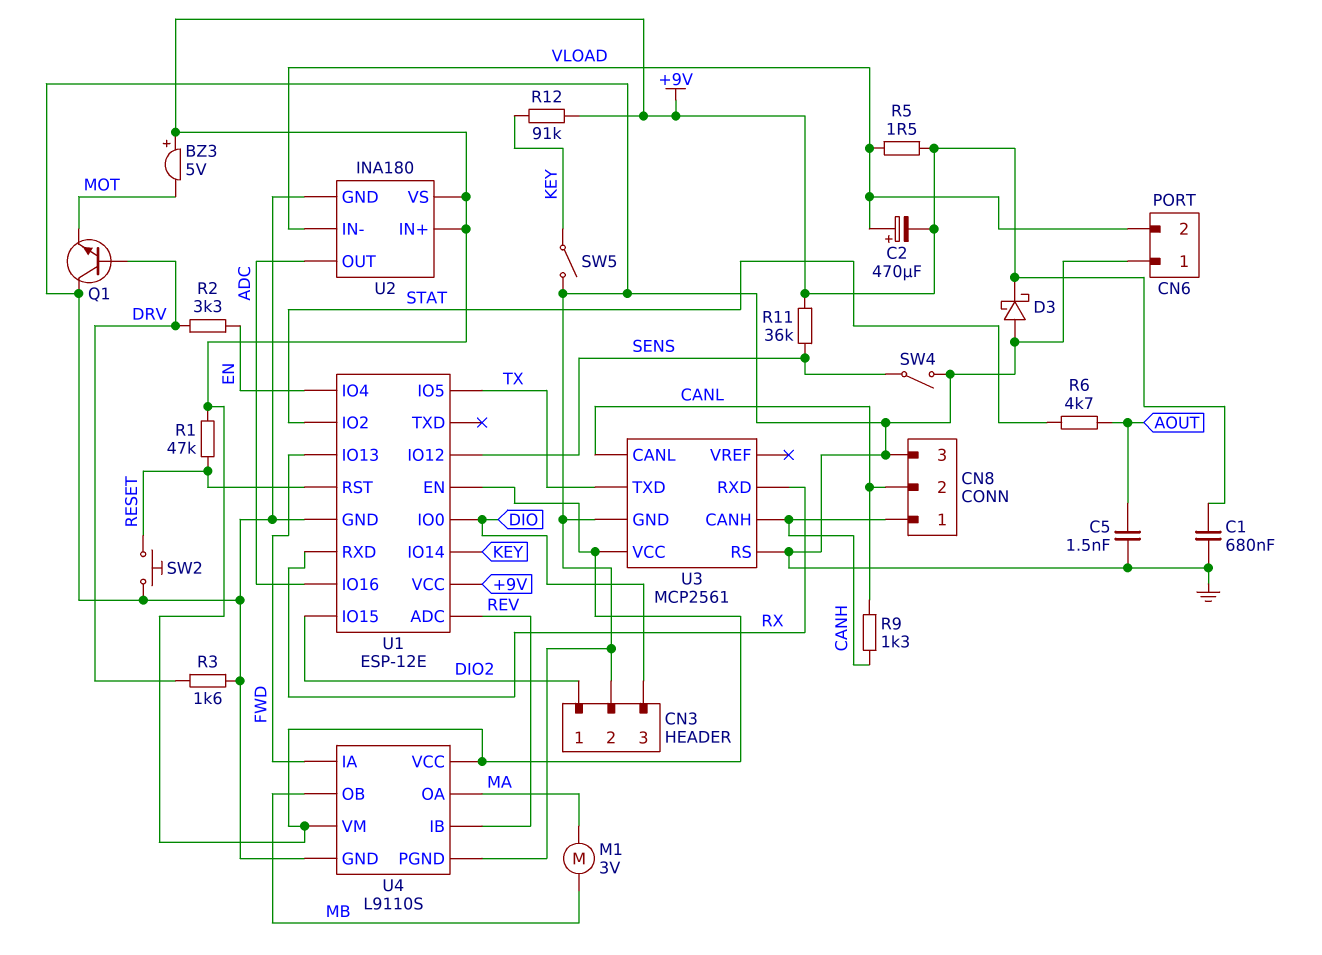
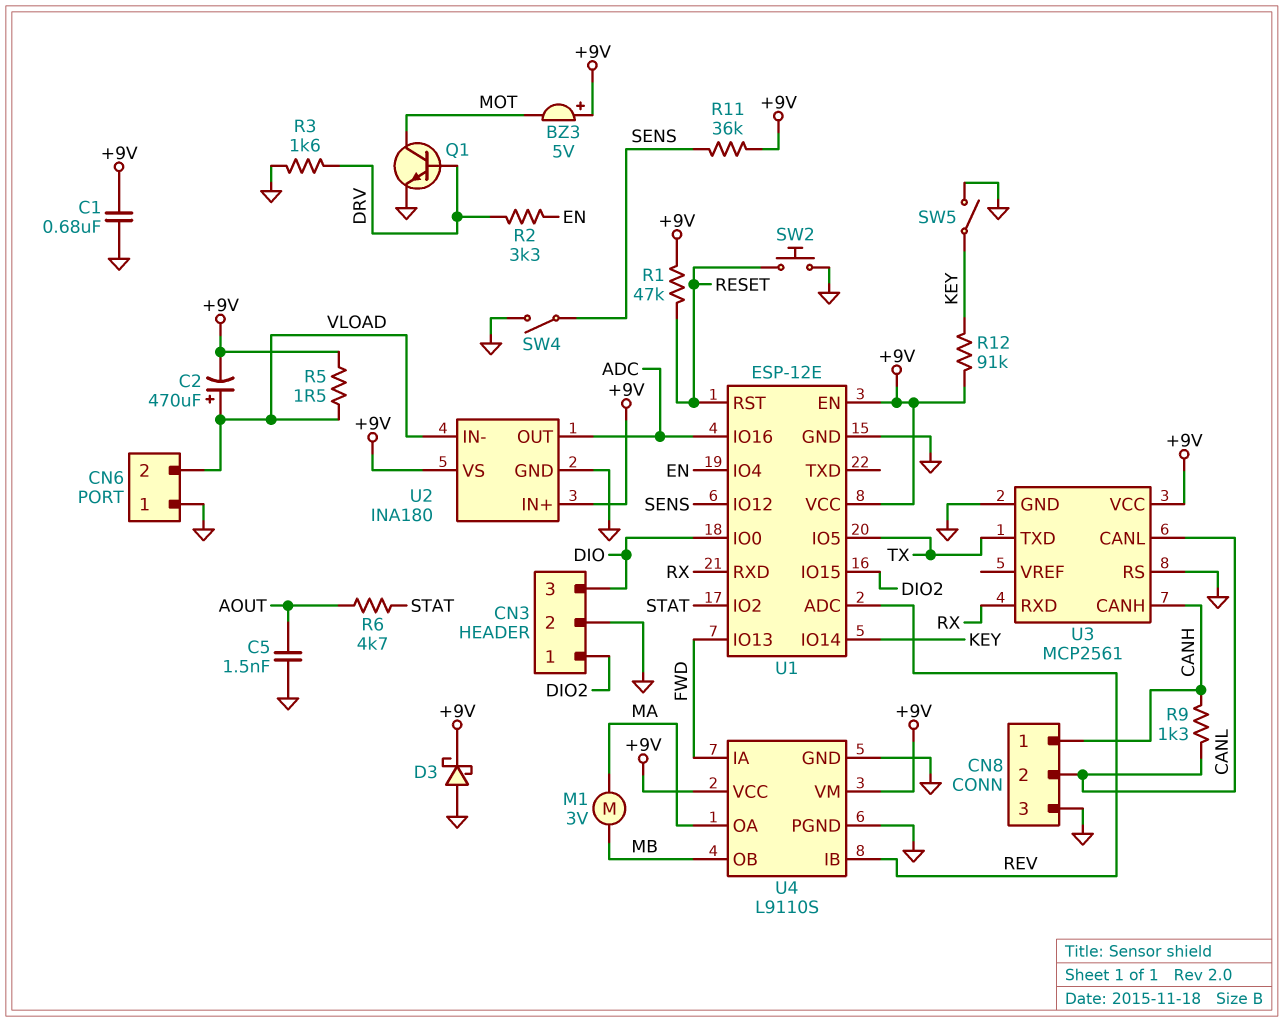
Q1: NPN (B DRV, C GND, E MOT) -> NPN (B DRV, C MOT, E GND)

